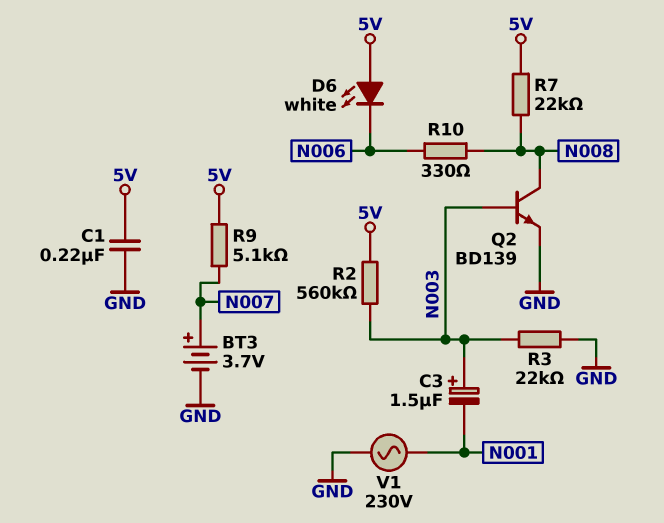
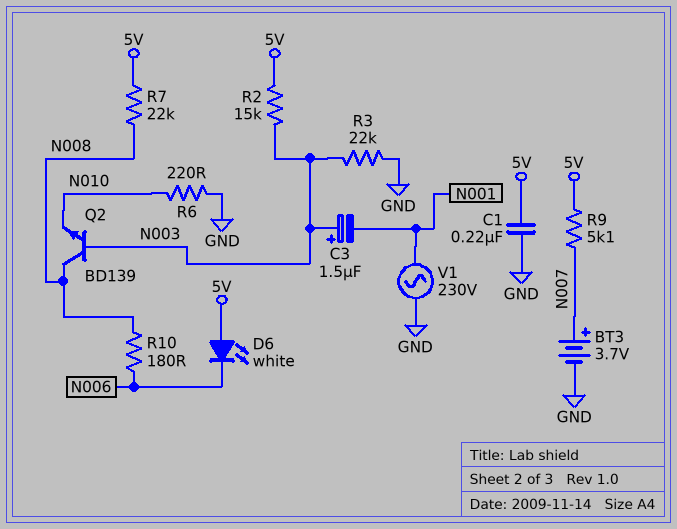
Q2: NPN BD139 (B N003, C N008, E GND) -> NPN BD139 (B N003, C N008, E N010)
R2: 560k (5V, N003) -> 15k (5V, N003)
R6: none -> 220 (GND, N010)
R10: 330 (N006, N008) -> 180 (N006, N008)

